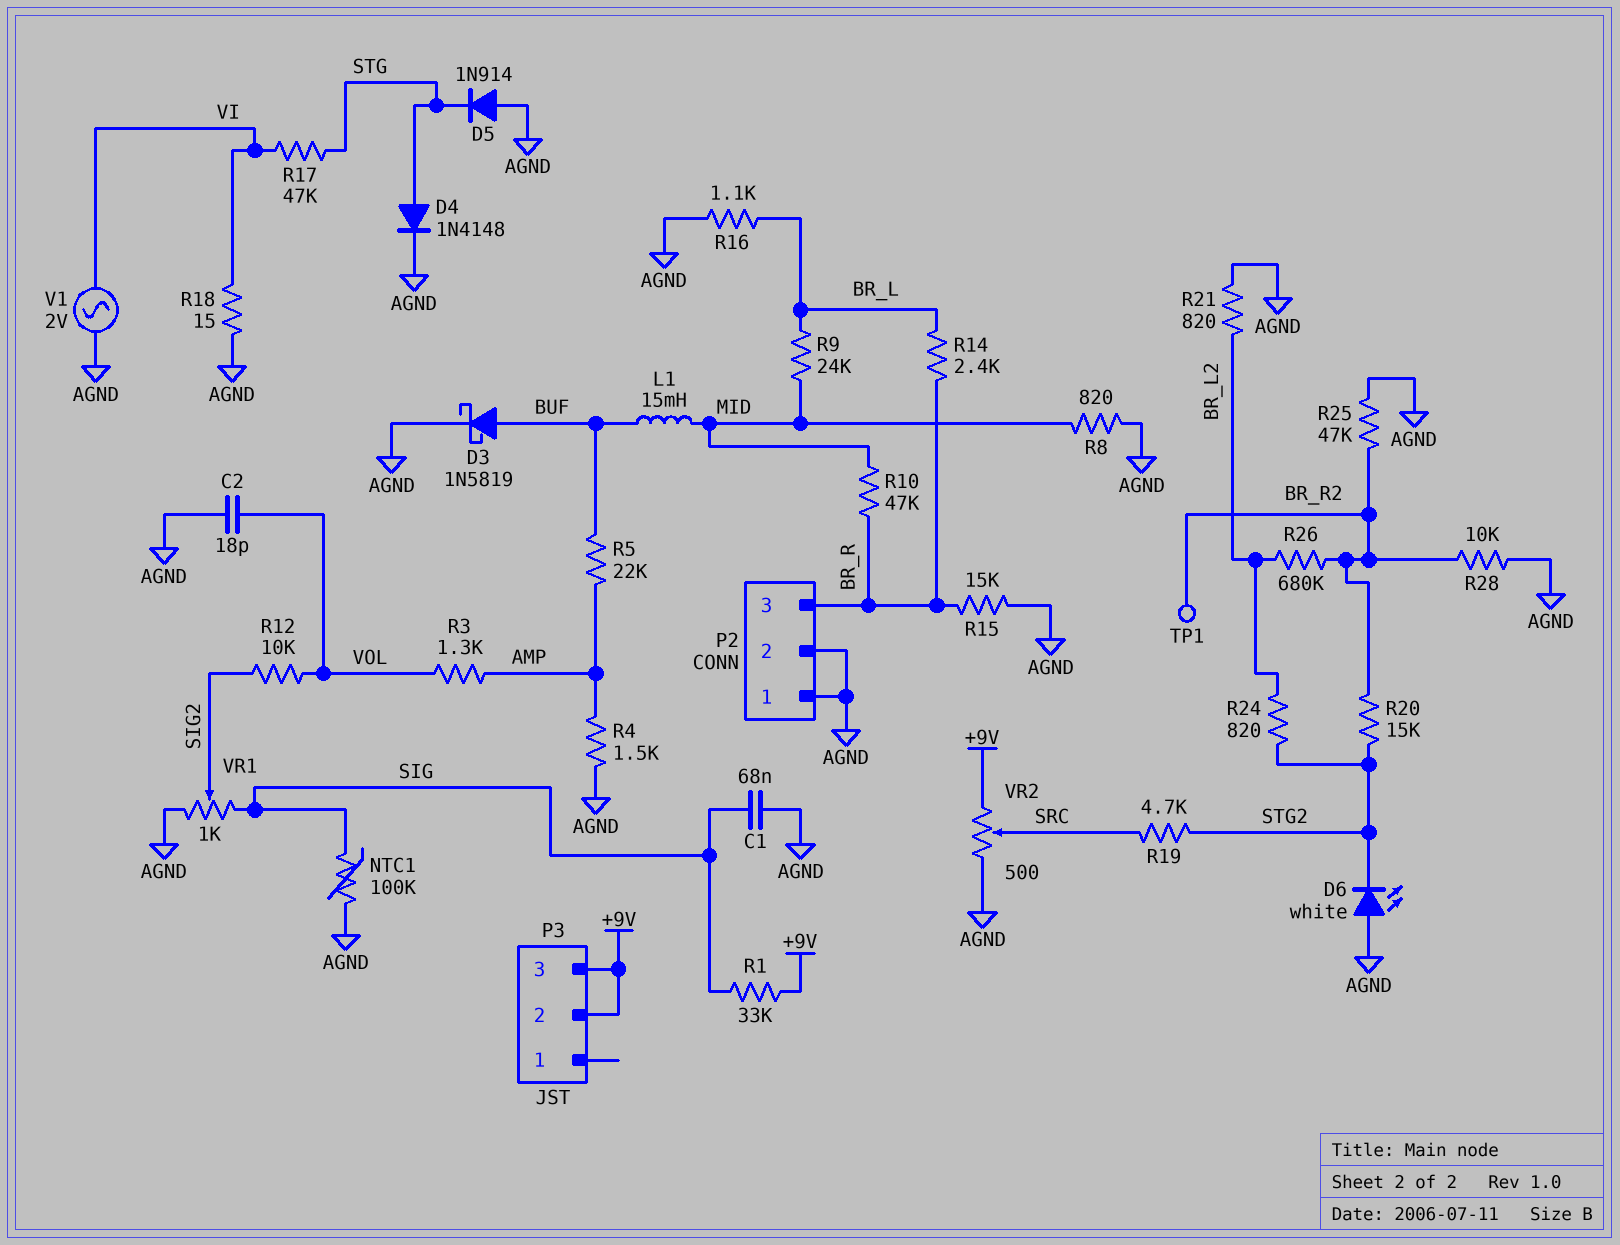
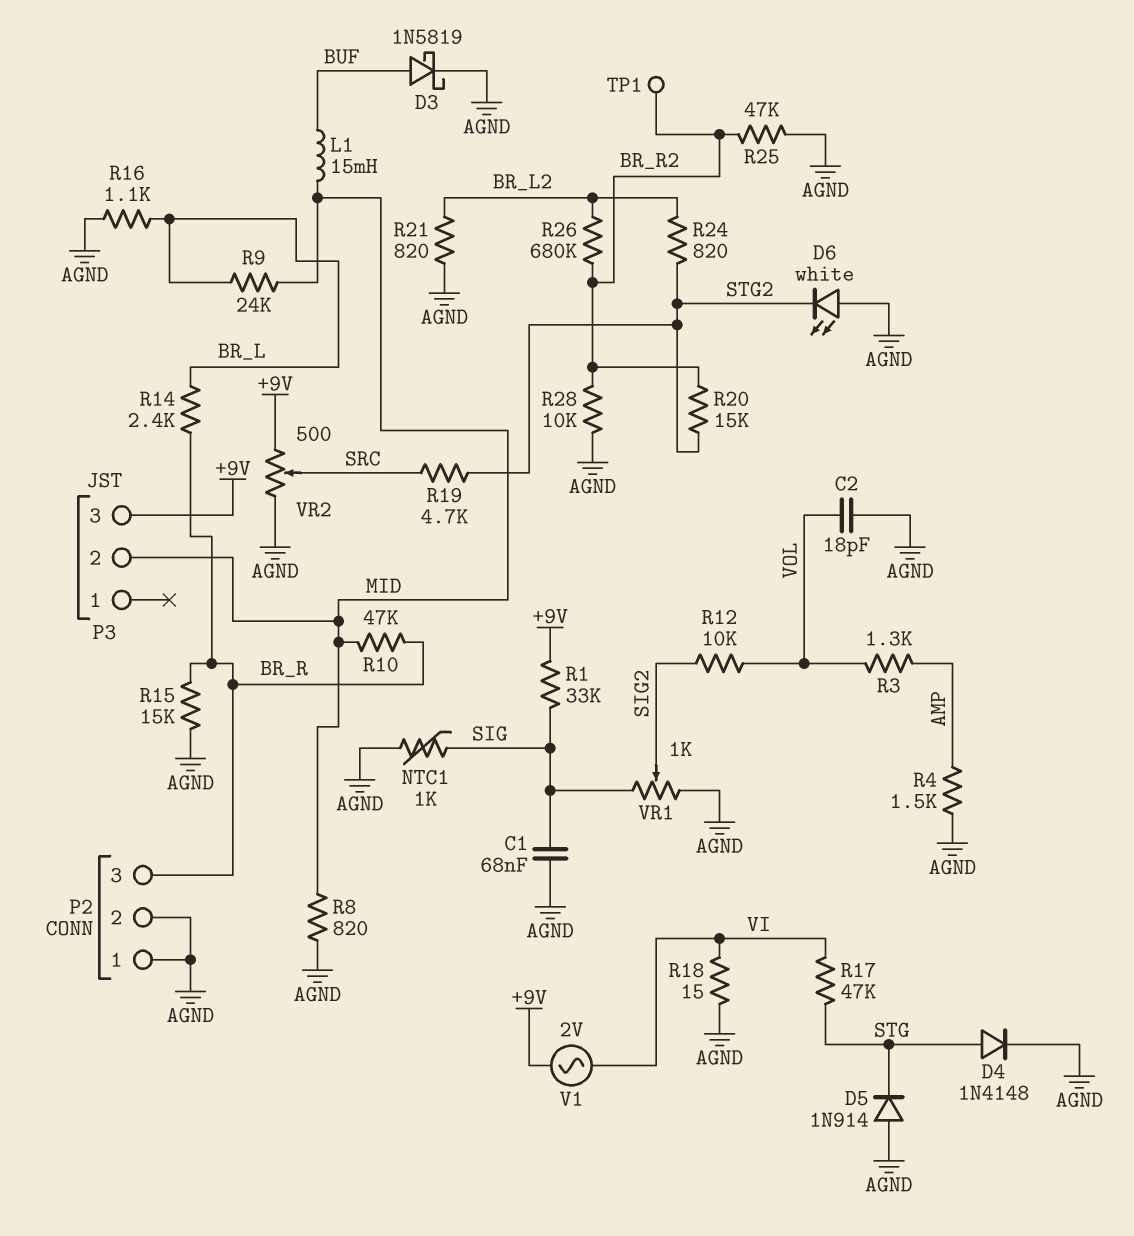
NTC1: 100k (AGND, SIG) -> 1k (AGND, SIG)
P3 pin 2: +9V -> MID
R5: 22k (AMP, BUF) -> none
V1: AC 2V (AGND, VI) -> AC 2V (+9V, VI)

